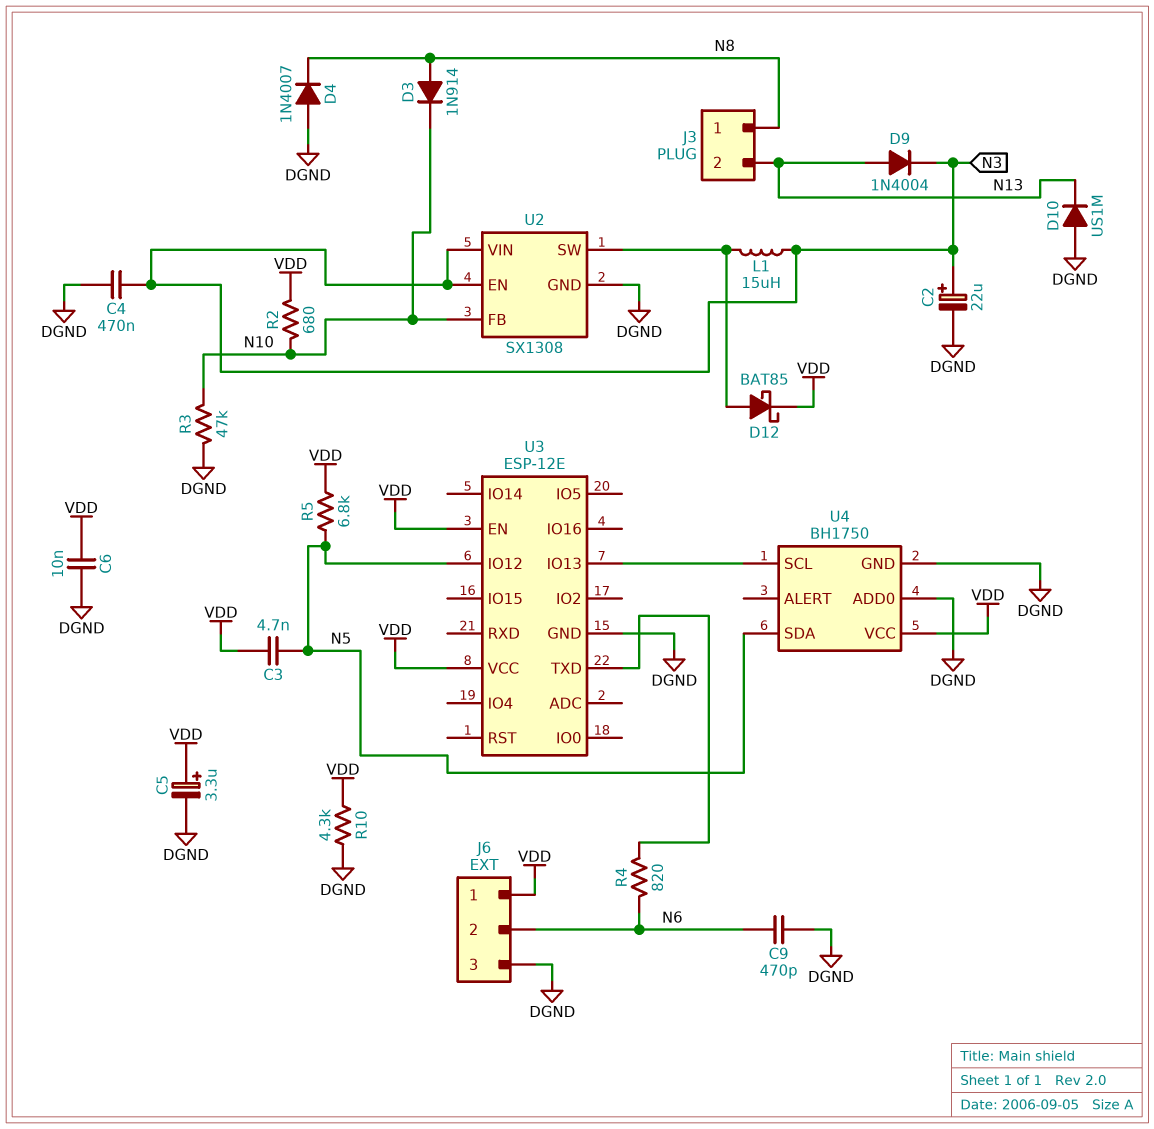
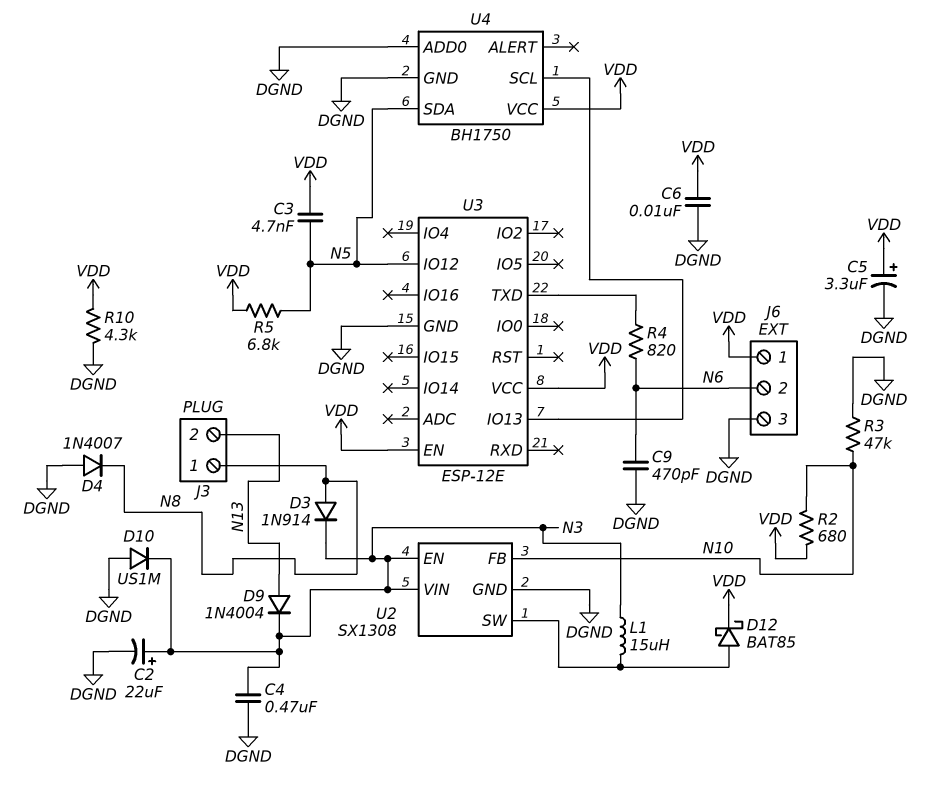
D3: diode 1N914 (A N8, K N10) -> diode 1N914 (A N8, K N3)
D10: diode US1M (A DGND, K N13) -> diode US1M (A DGND, K N3)

